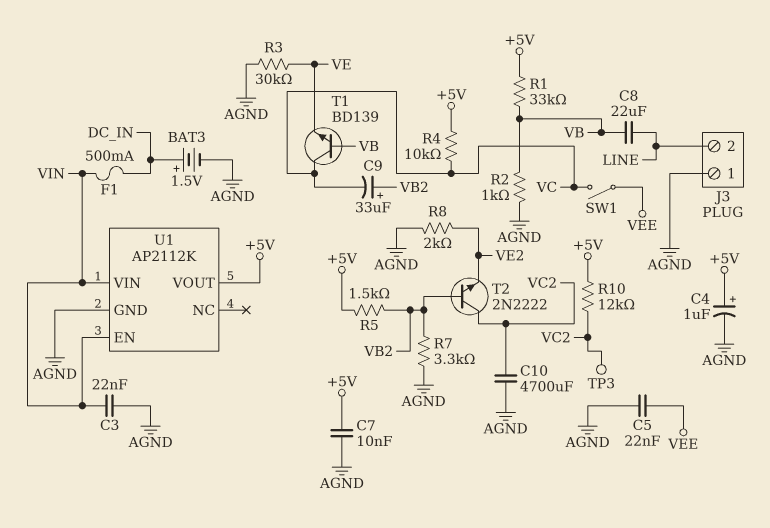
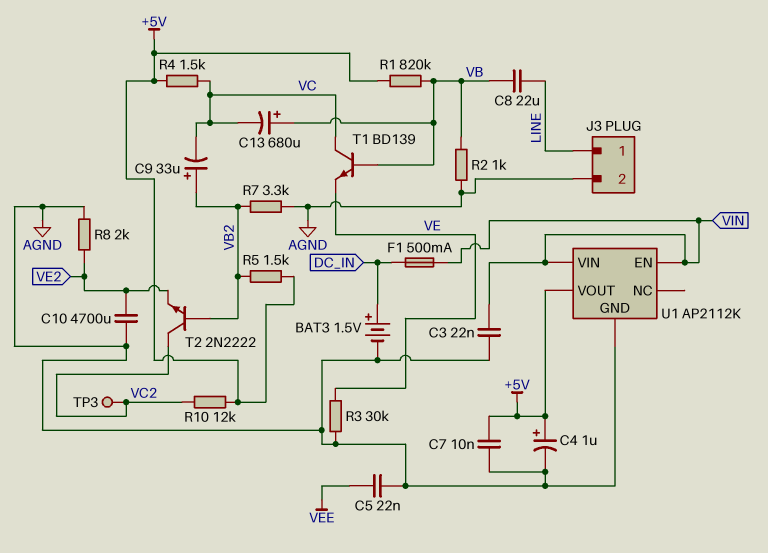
C10: 4700uF (AGND, VC2) -> 4700uF (AGND, VE2)
C13: none -> 680uF (plus VB, minus VC)
J3 pin 1: AGND -> LINE
J3 pin 2: LINE -> AGND
R1: 33k (+5V, VB) -> 820k (+5V, VB)
R4: 10k (+5V, VC) -> 1.5k (+5V, VC)
SW1: switch (VC, VEE) -> none

